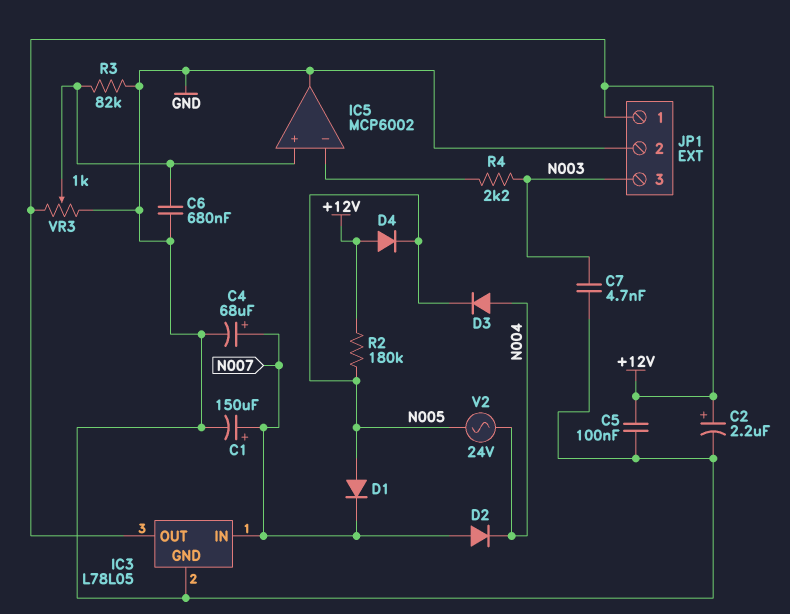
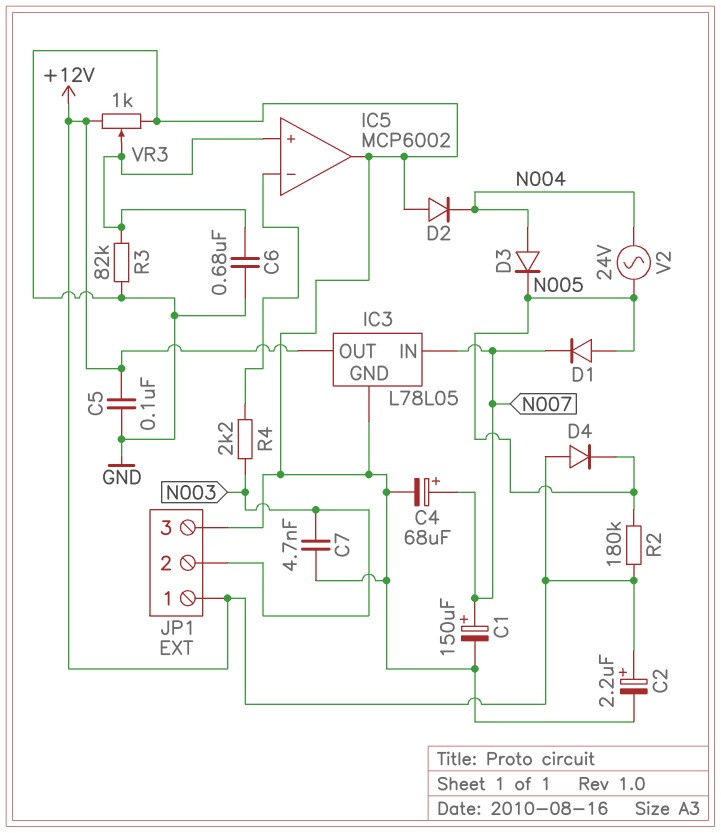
D2: diode (A N007, K N004) -> diode (A GND, K N004)
JP1 pin 2: GND -> N003
JP1 pin 3: N003 -> GND

